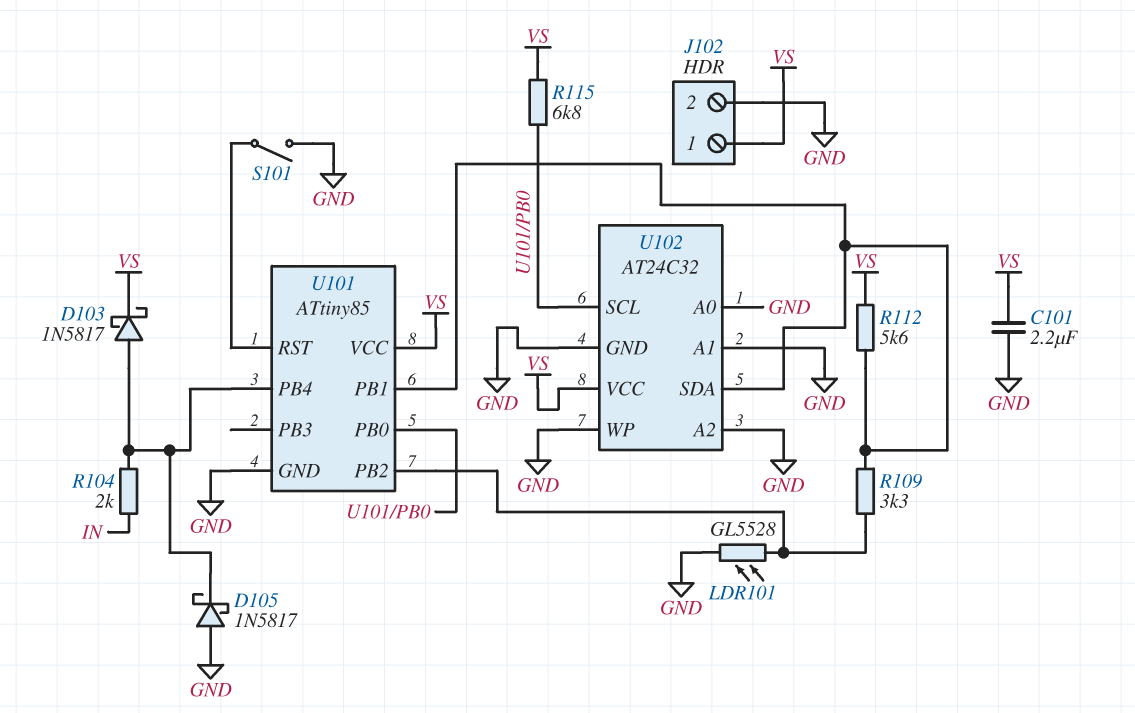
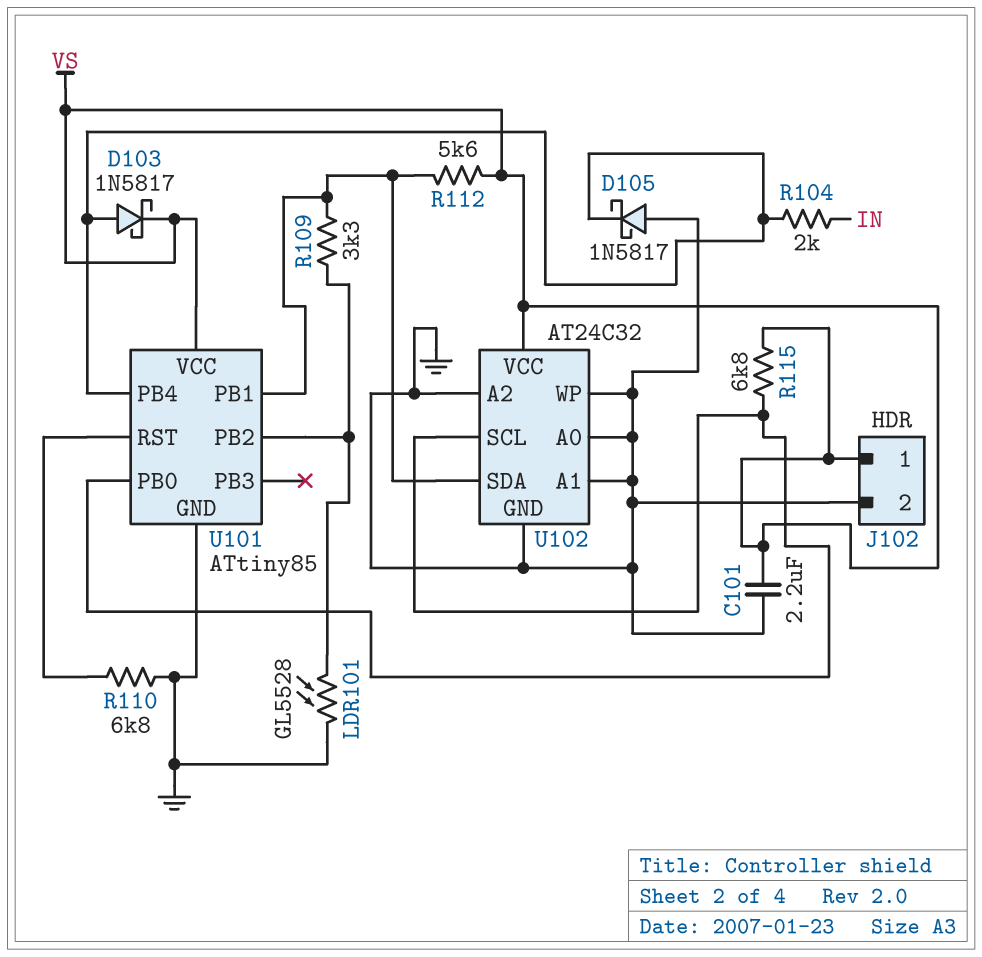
R110: none -> 6.8k (GND, U101/RST)
S101: switch (GND, U101/RST) -> none

